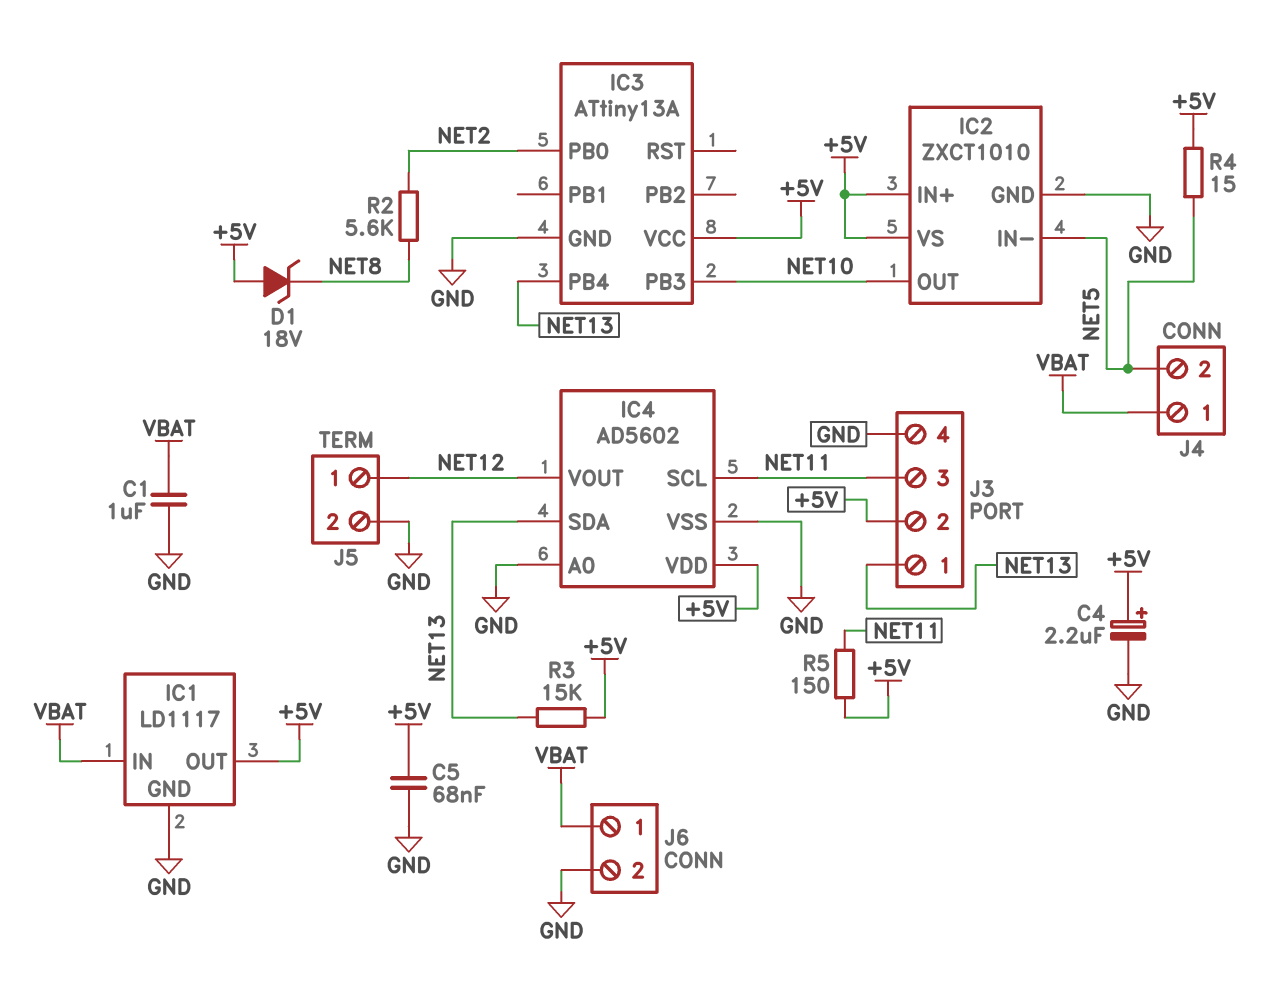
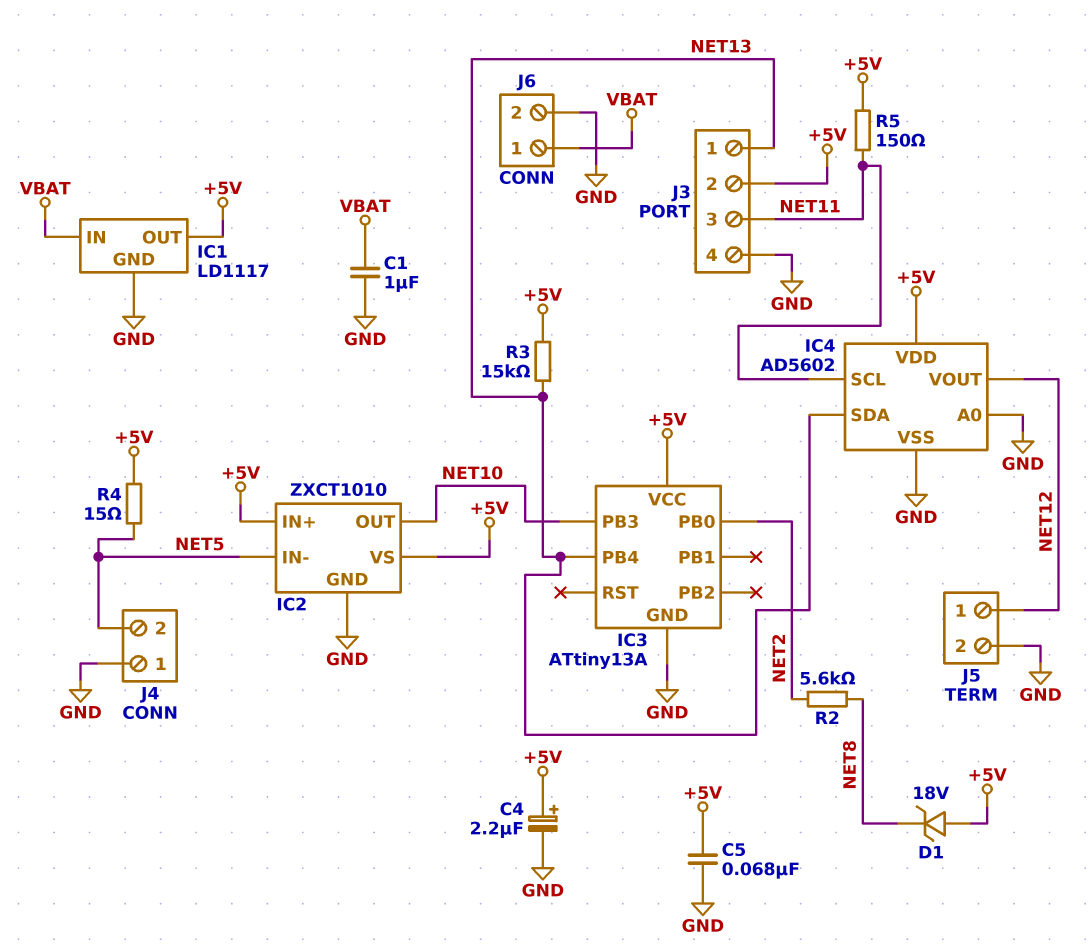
J4 pin 1: VBAT -> GND

